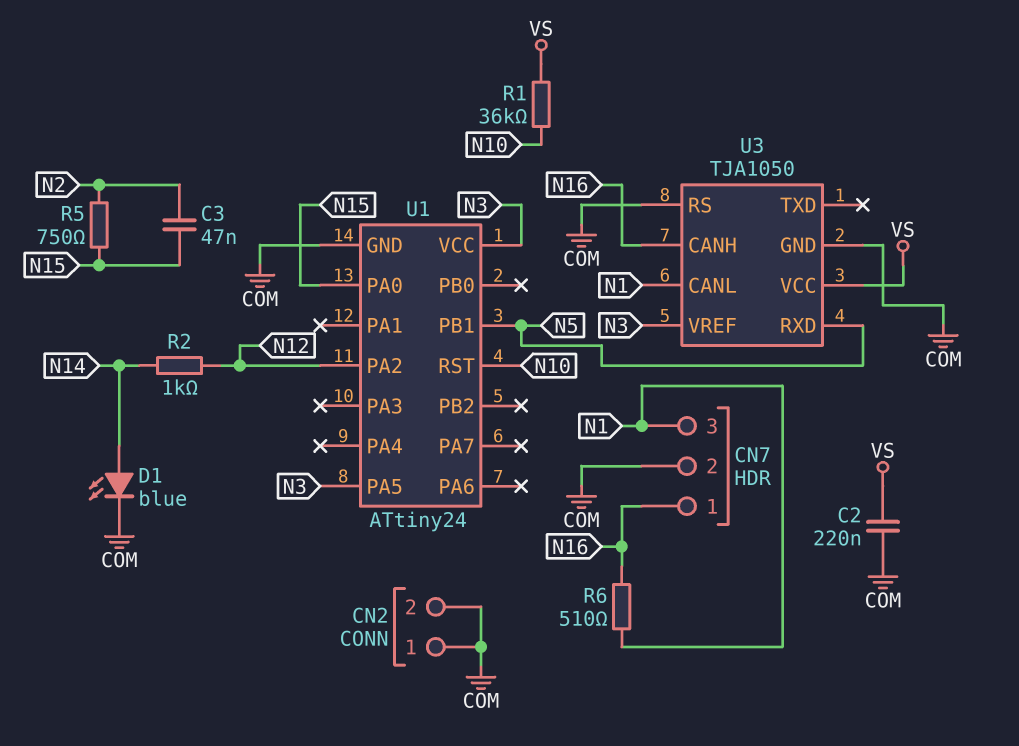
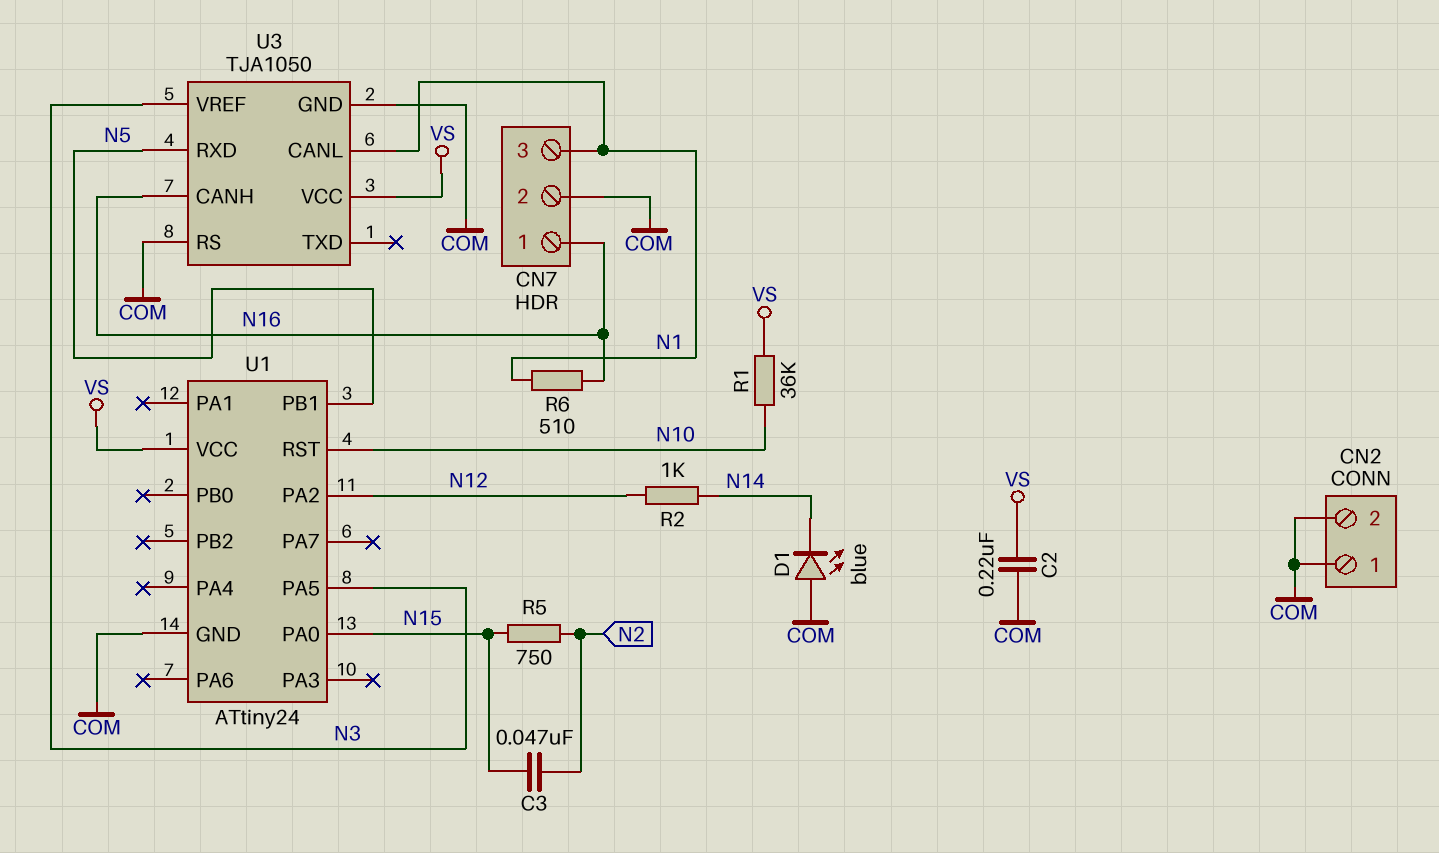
D1: LED blue (A N14, K COM) -> LED blue (A COM, K N14)
U1 pin VCC: N3 -> VS

